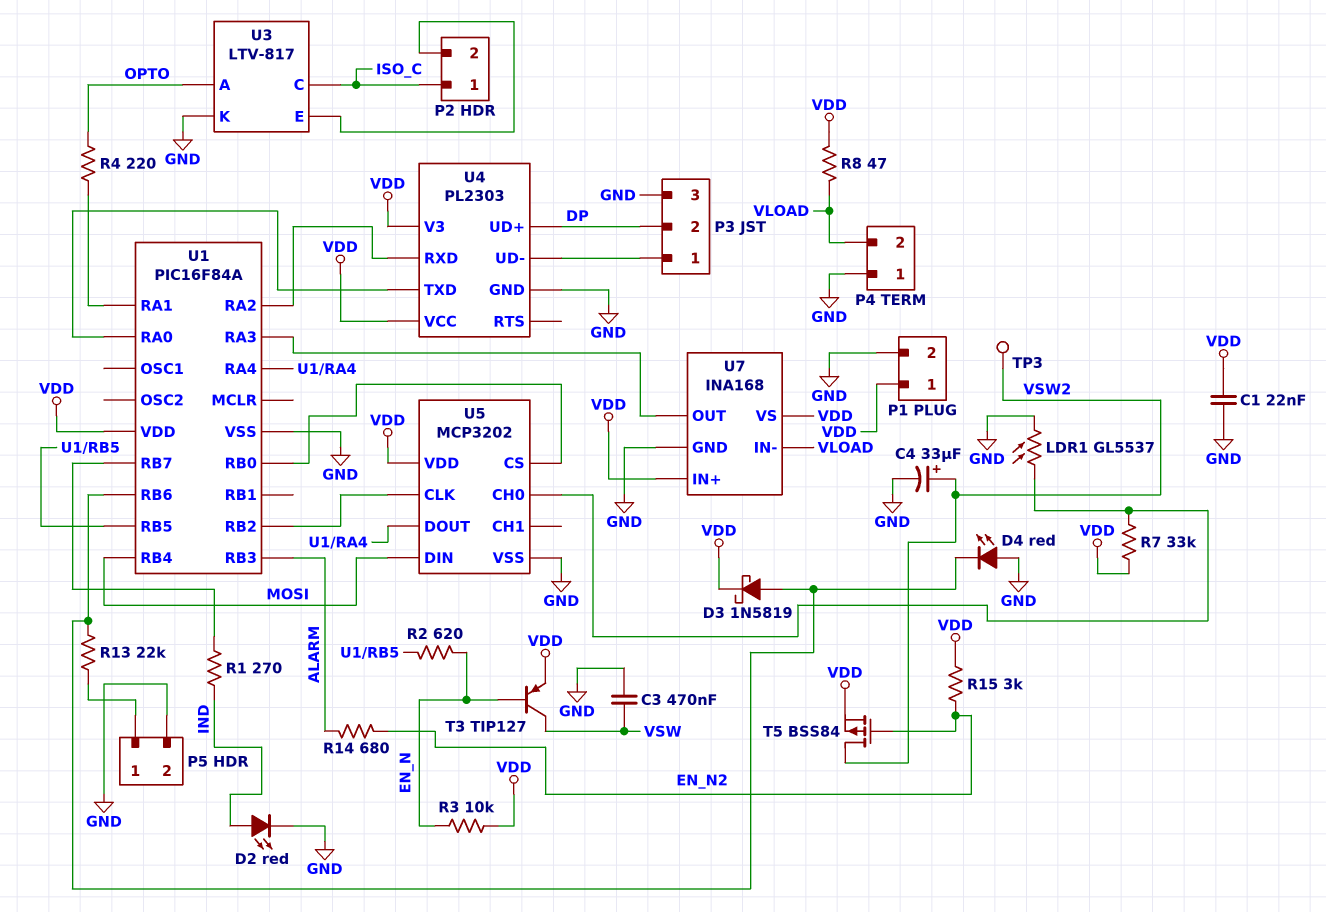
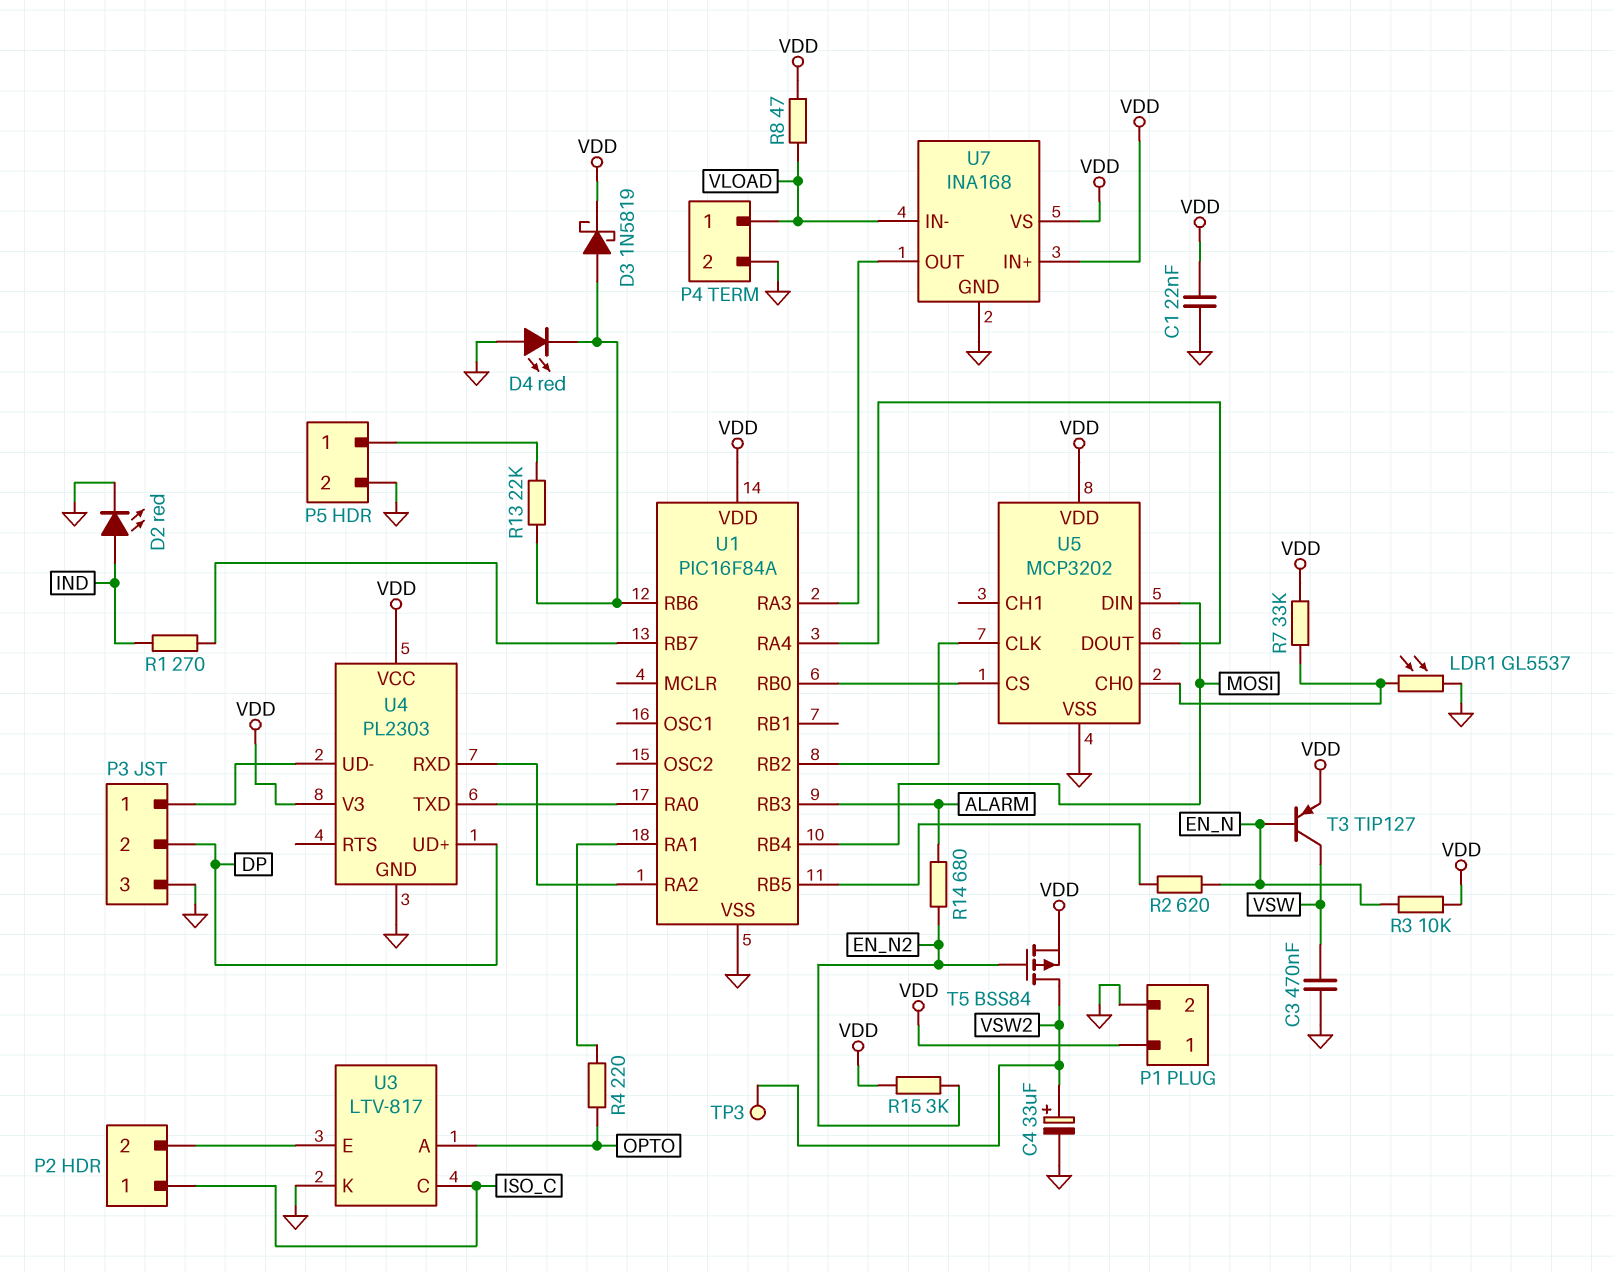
P4 pin 1: GND -> VLOAD
P4 pin 2: VLOAD -> GND

